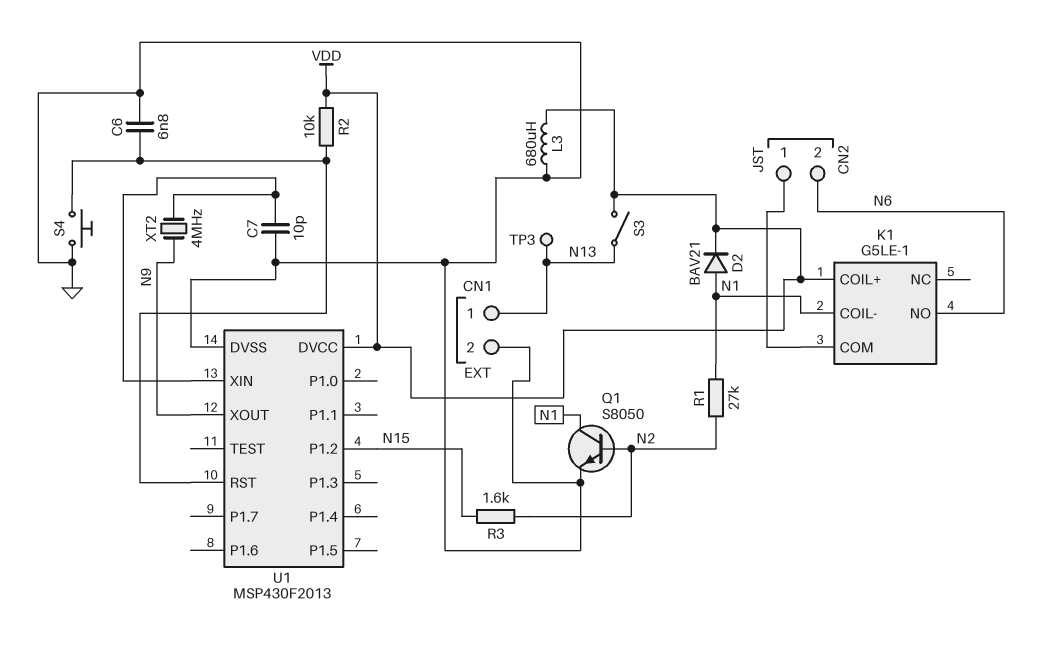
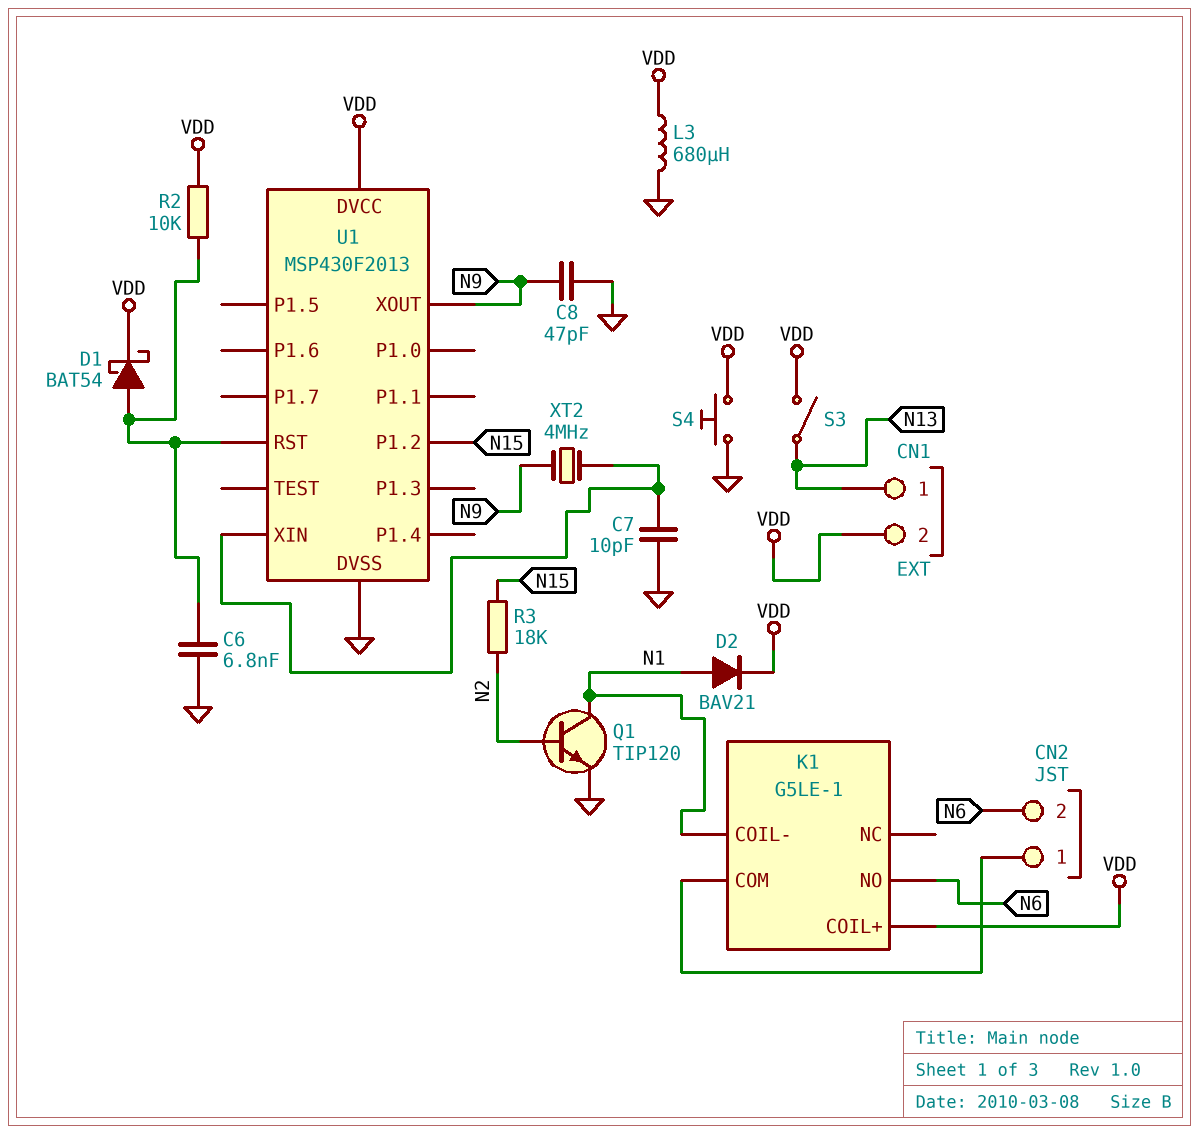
C8: none -> 47pF (GND, N9)
CN1 pin 2: GND -> VDD
D1: none -> schottky BAT54 (A U1/RST, K VDD)
Q1: NPN S8050 (B N2, C N1, E GND) -> NPN TIP120 (B N2, C N1, E GND)
R1: 27k (N1, N2) -> none
R3: 1.6k (N2, N15) -> 18k (N2, N15)
S4: button (GND, U1/RST) -> button (GND, VDD)
TP3: test point (N13) -> none

